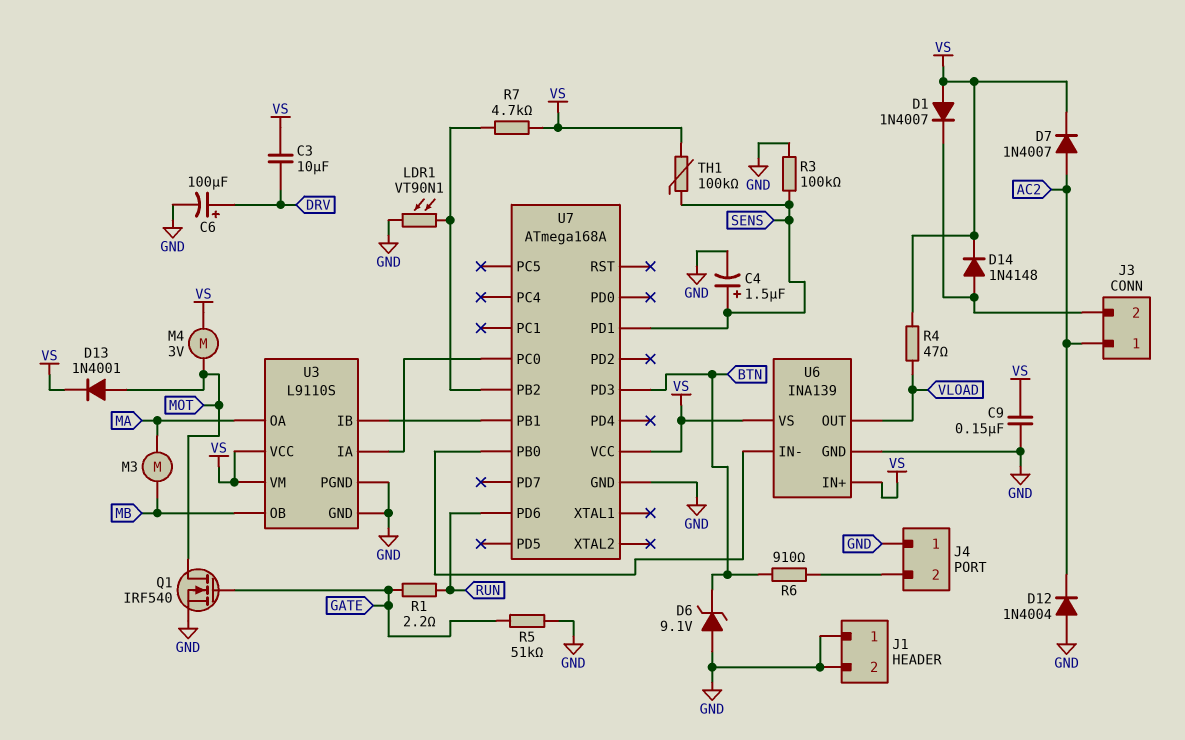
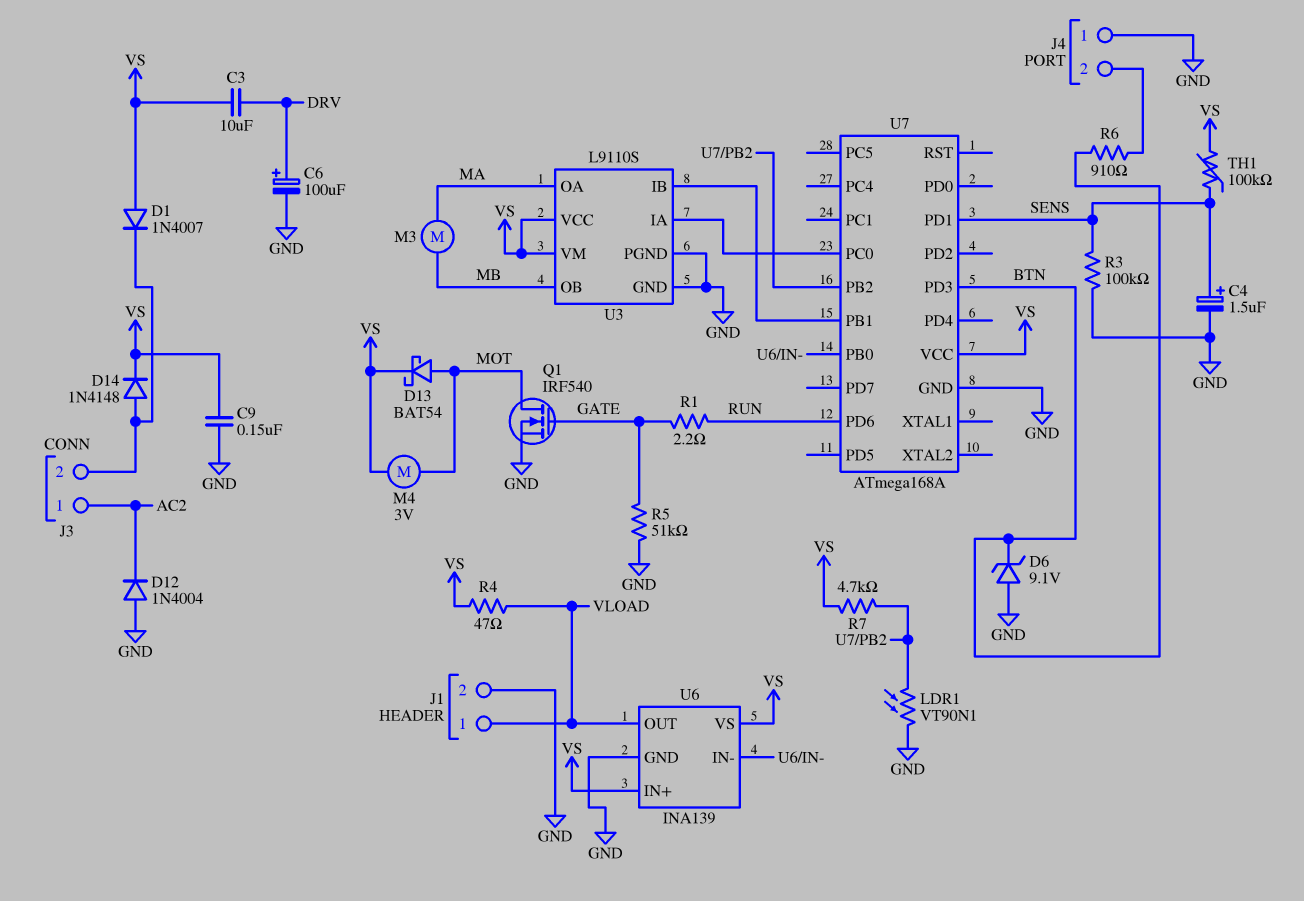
D7: diode 1N4007 (A AC2, K VS) -> none
D13: diode 1N4001 (A MOT, K VS) -> schottky BAT54 (A MOT, K VS)
J1 pin 1: GND -> VLOAD

